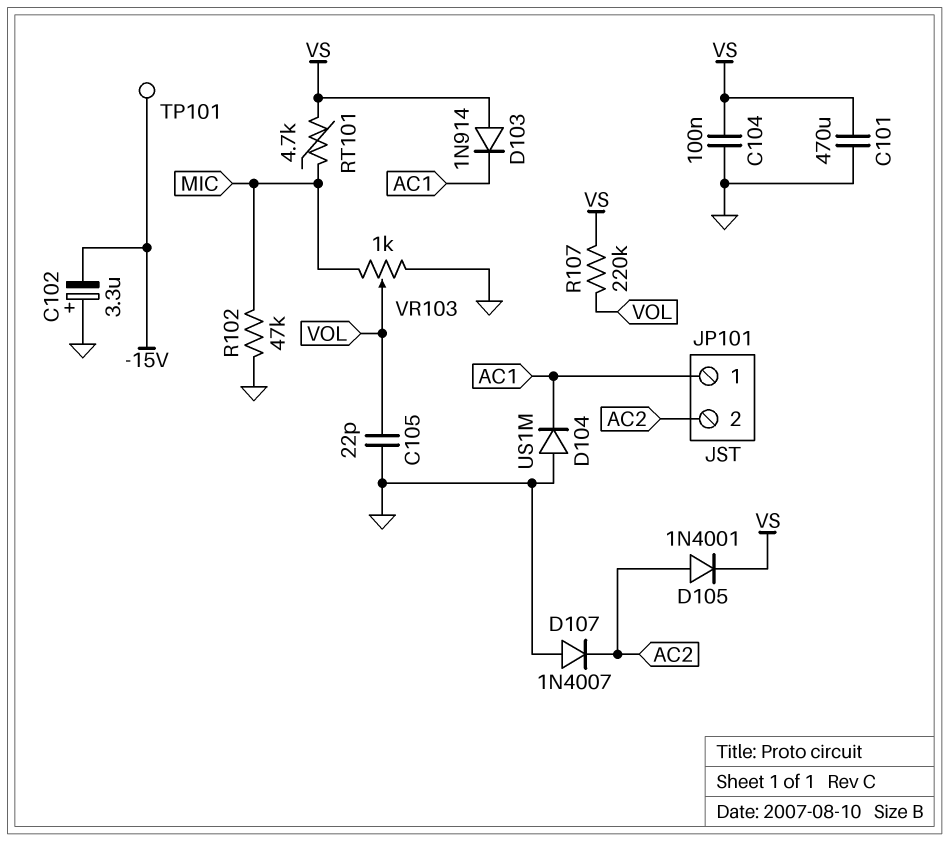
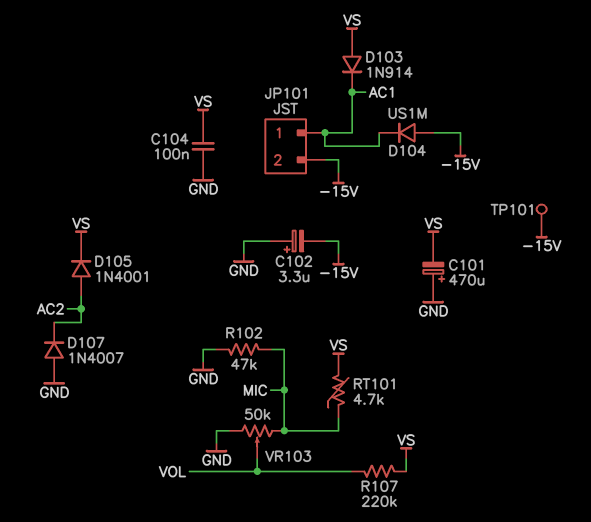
C101: 470uF (GND, VS) -> 470uF (plus GND, minus VS)
C105: 22pF (GND, VOL) -> none
D104: diode US1M (A GND, K AC1) -> diode US1M (A -15V, K AC1)
JP101 pin 2: AC2 -> -15V
VR103: 1k (GND, MIC, wiper VOL) -> 50k (GND, MIC, wiper VOL)

